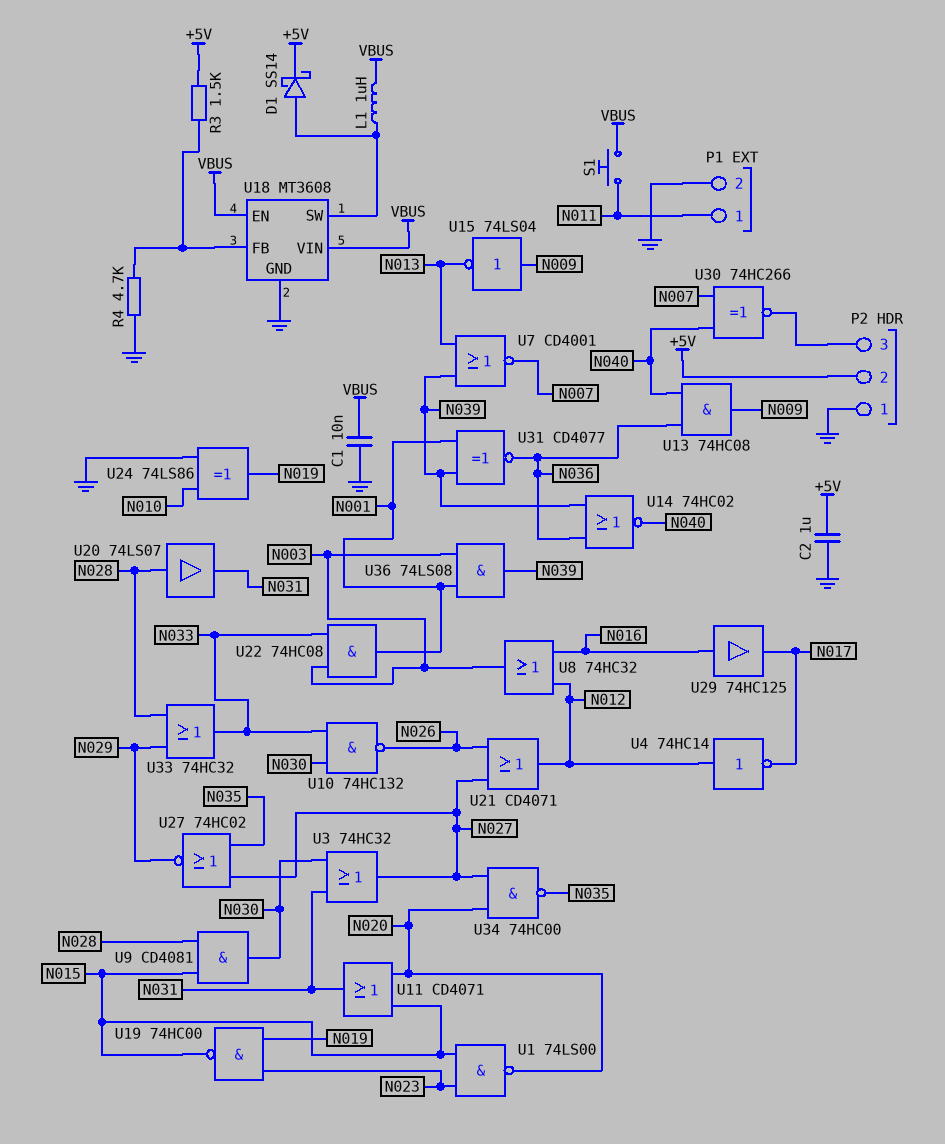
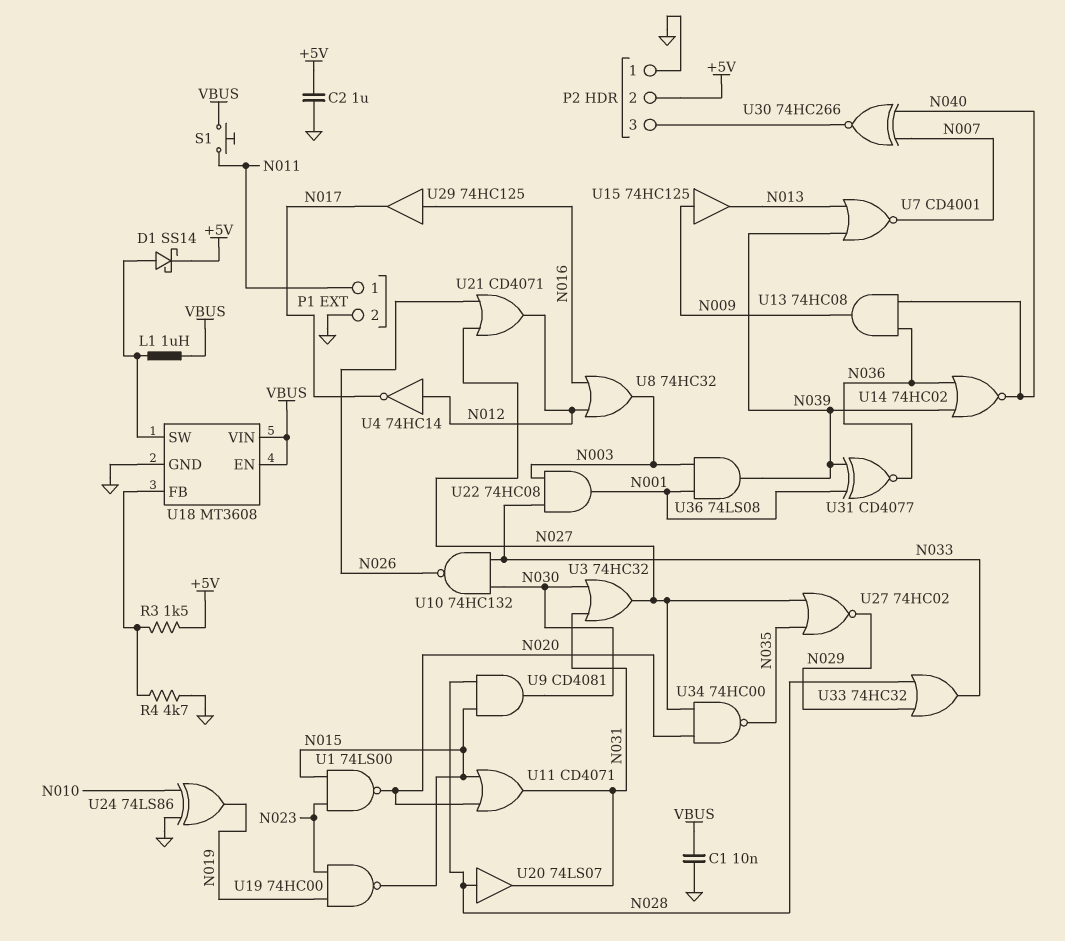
U15: NOT 74LS04 (in N009, out N013) -> buffer 74HC125 (in N009, out N013)

